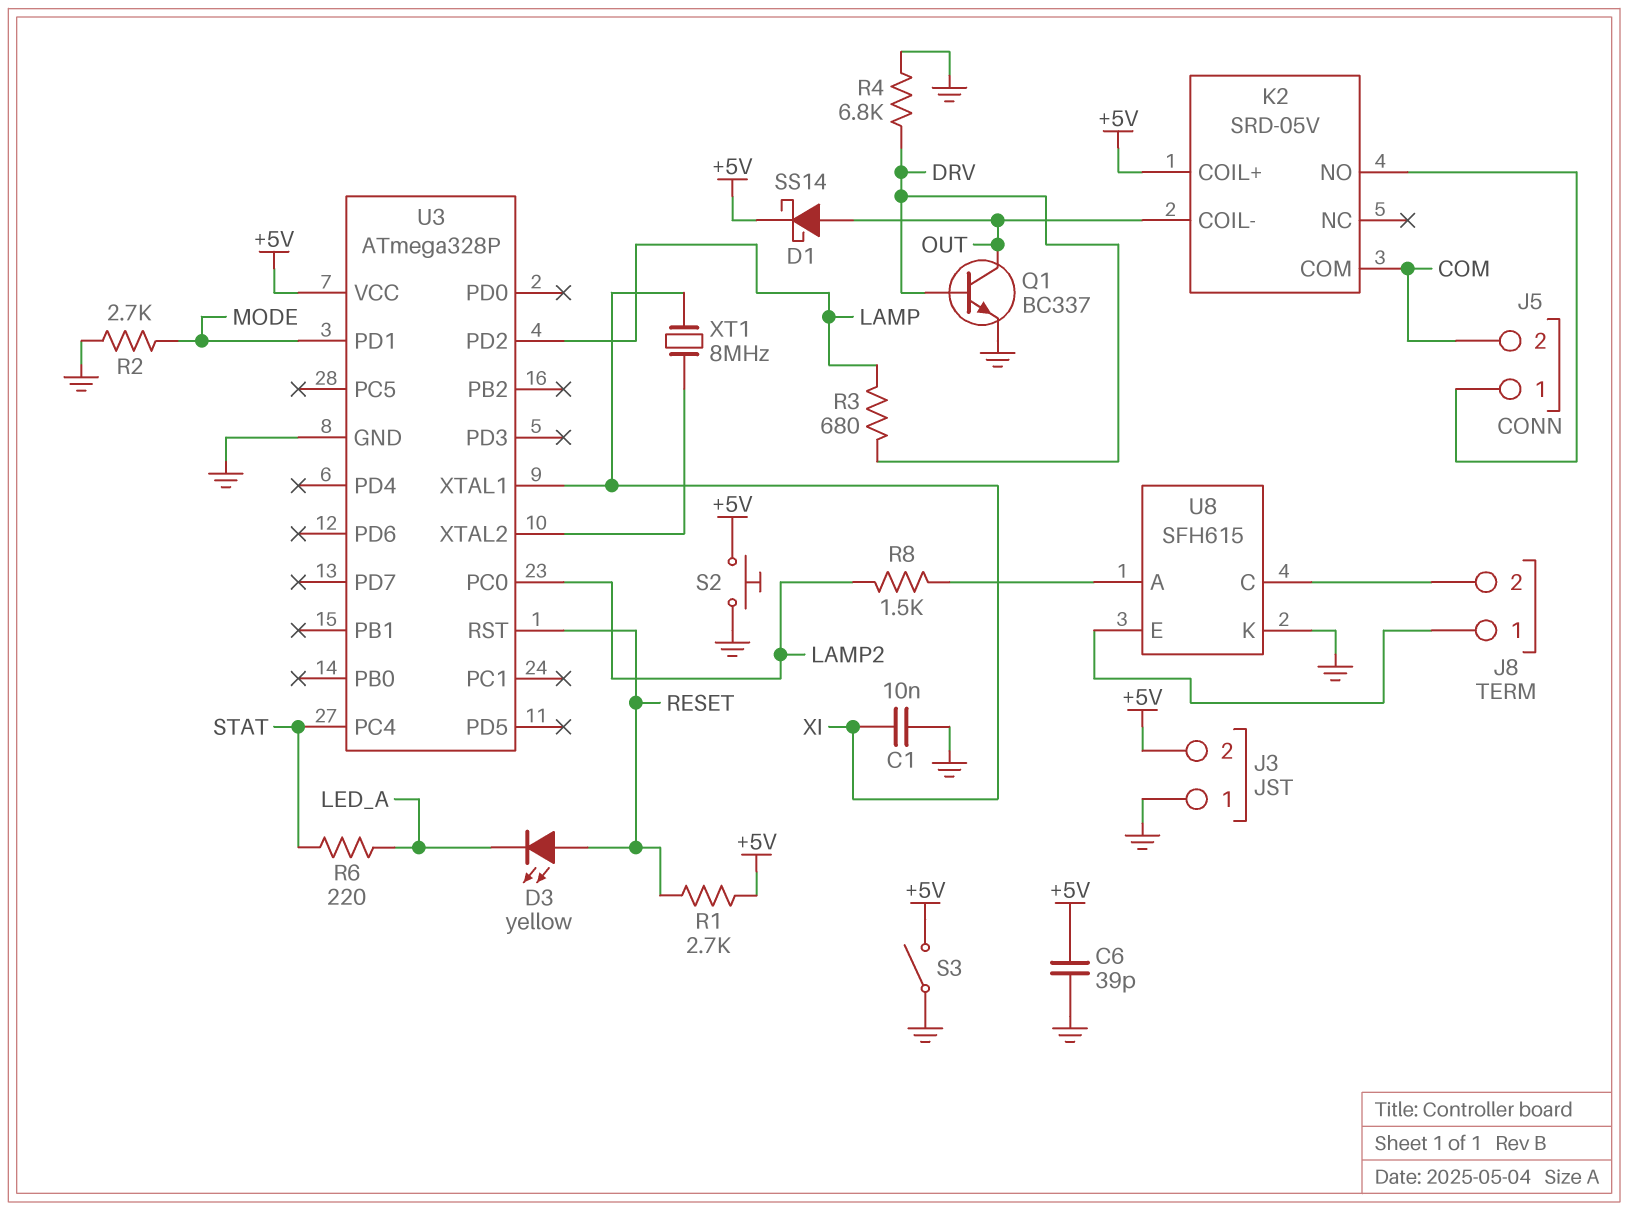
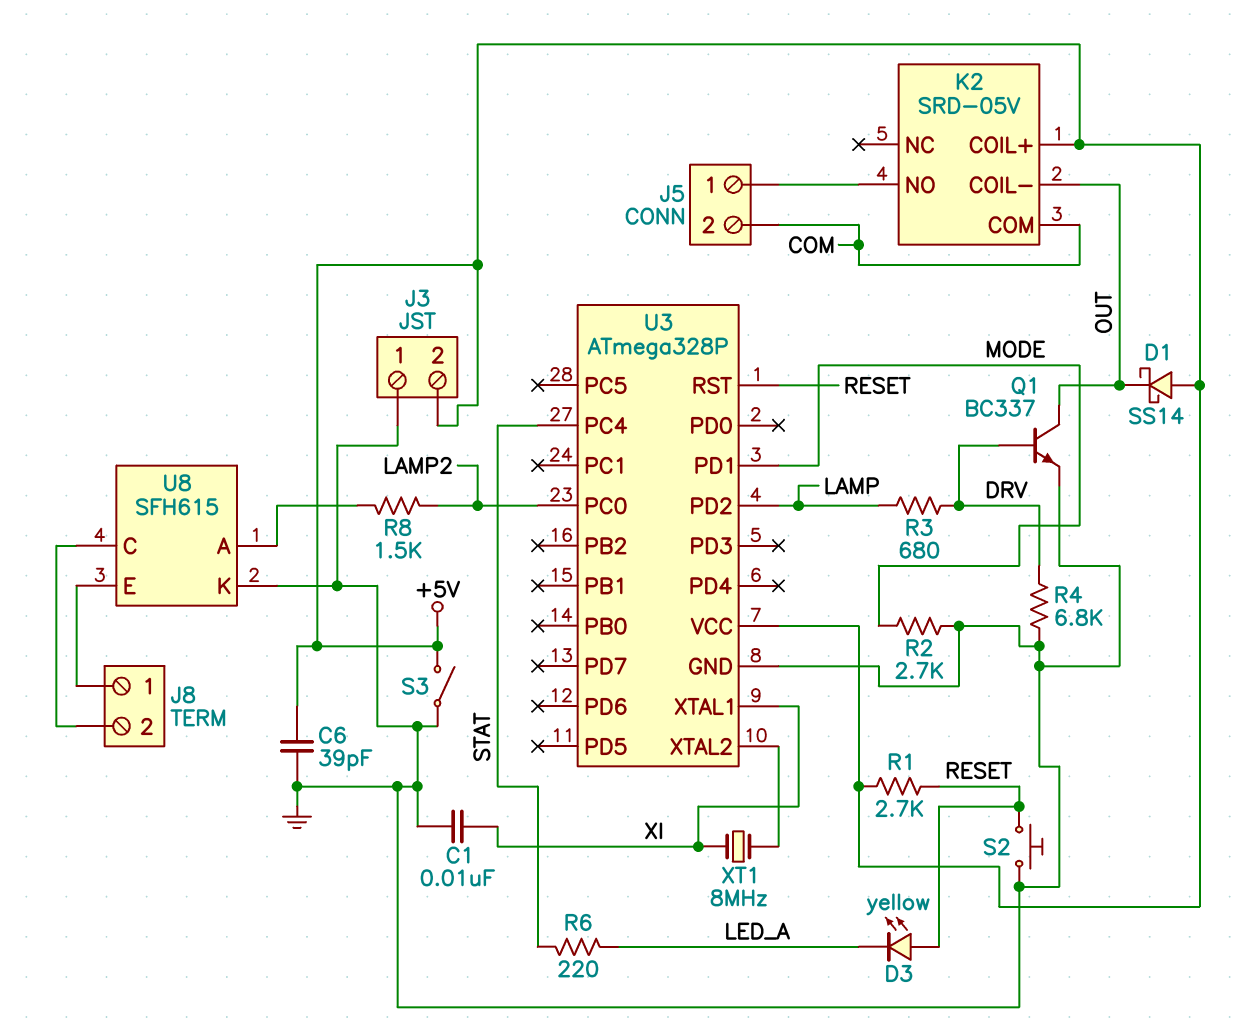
D1: schottky SS14 (A OUT, K +5V) -> schottky SS14 (A +5V, K OUT)
S2: button (+5V, GND) -> button (GND, RESET)

